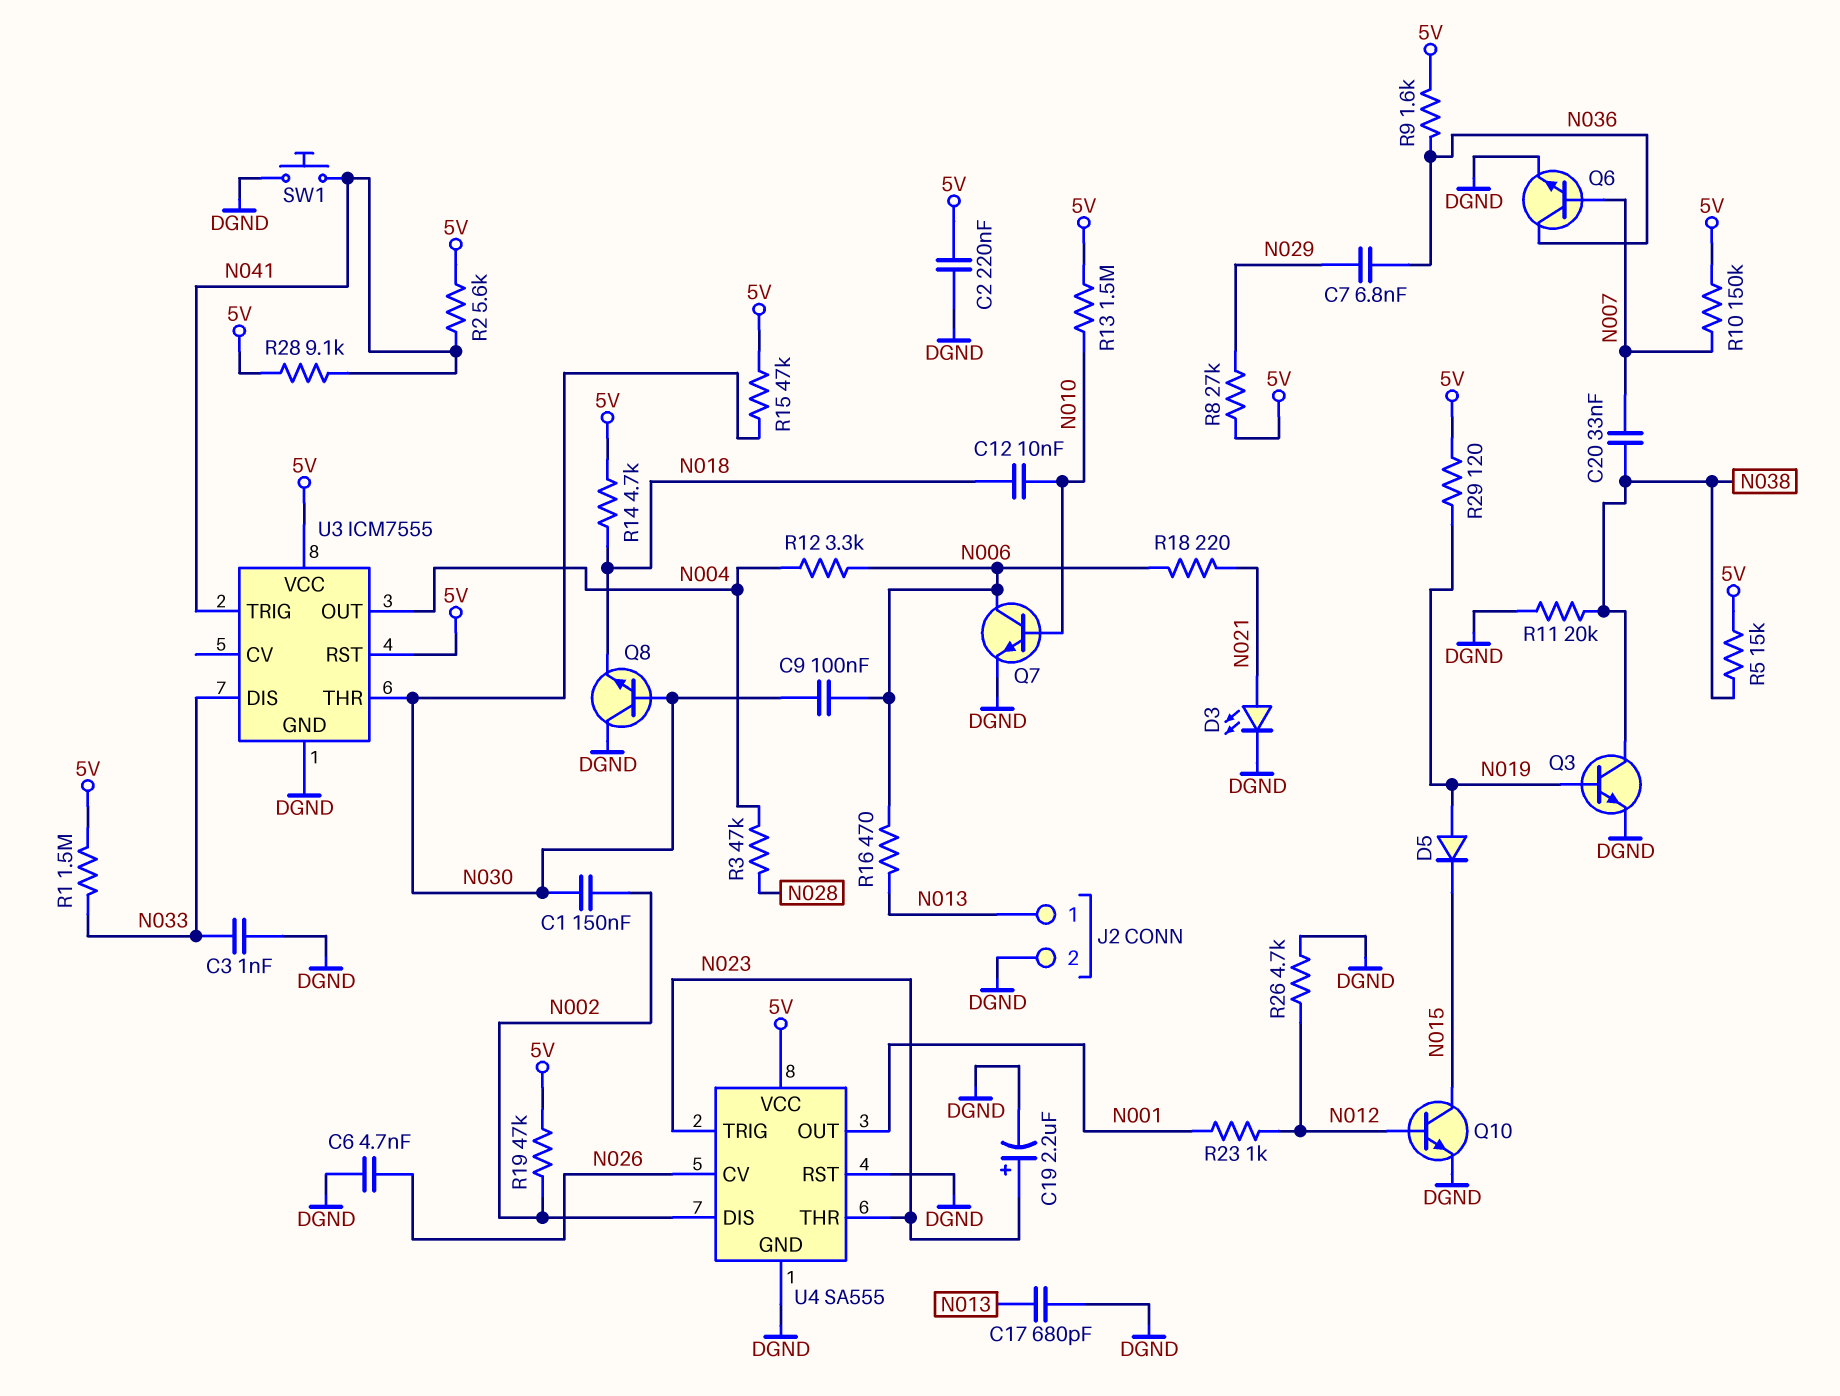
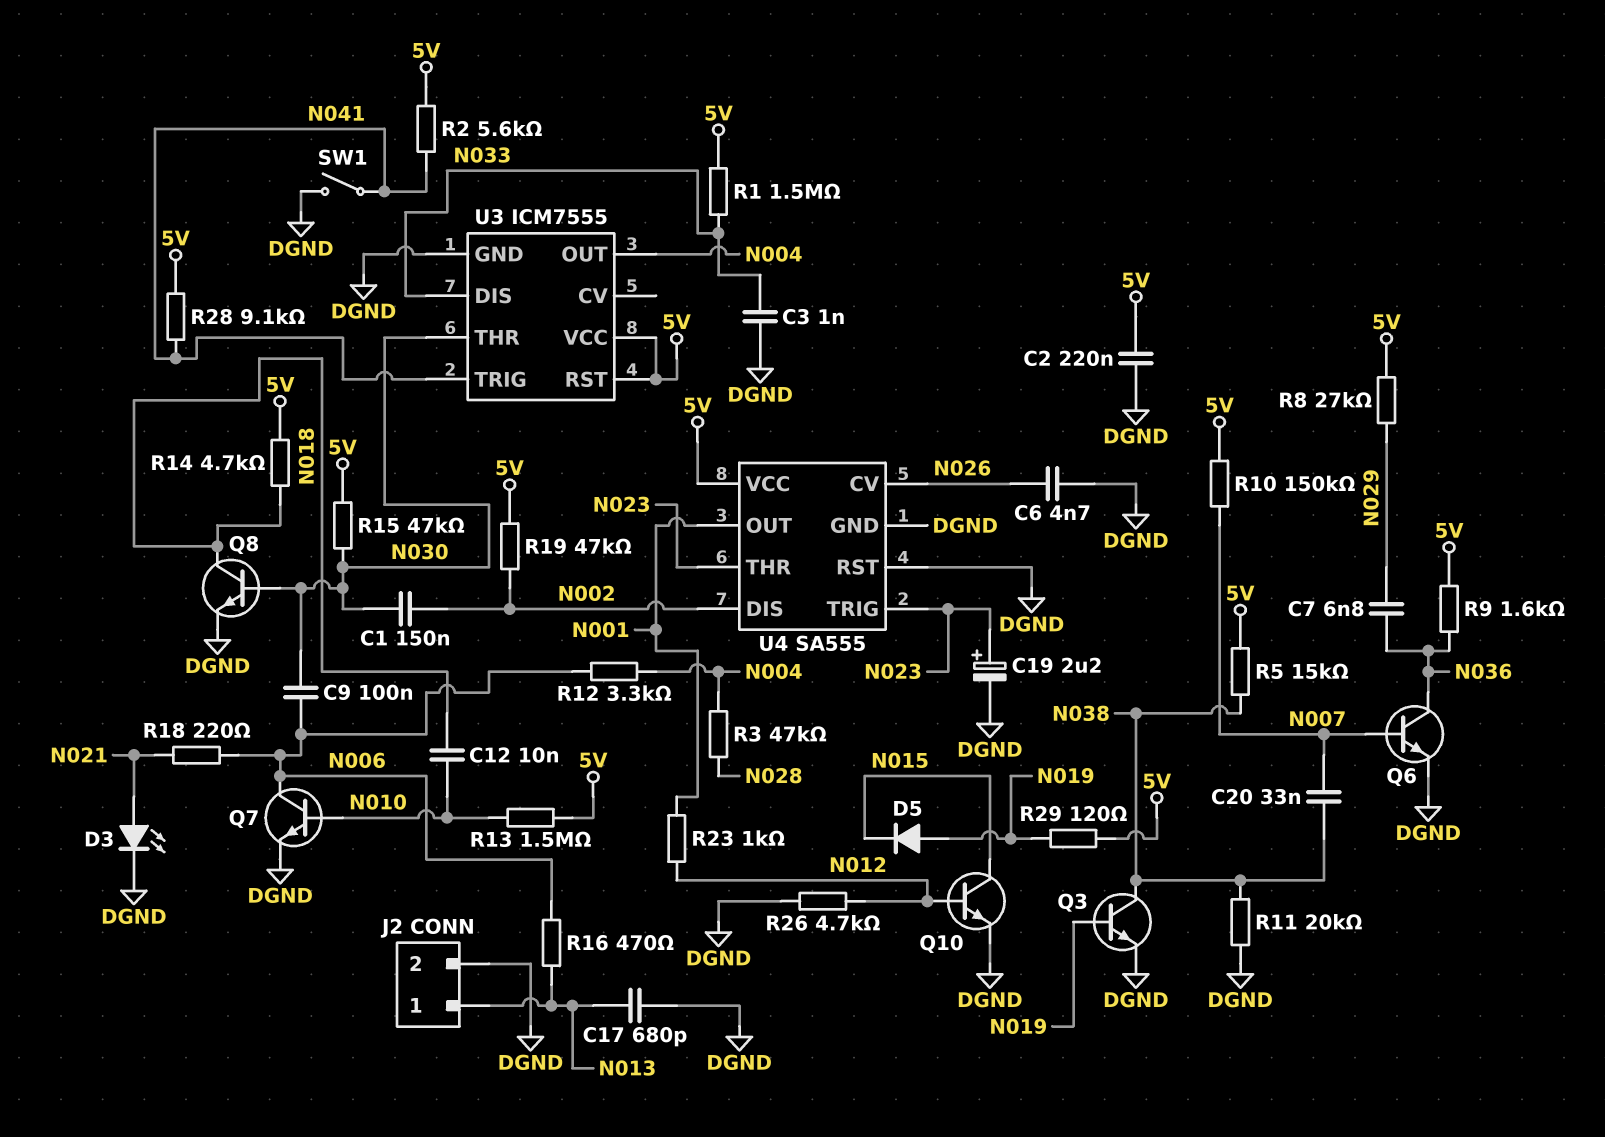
Q8: NPN (B N030, C DGND, E N018) -> NPN (B N030, C N018, E DGND)
SW1: button (DGND, N041) -> switch (DGND, N041)

